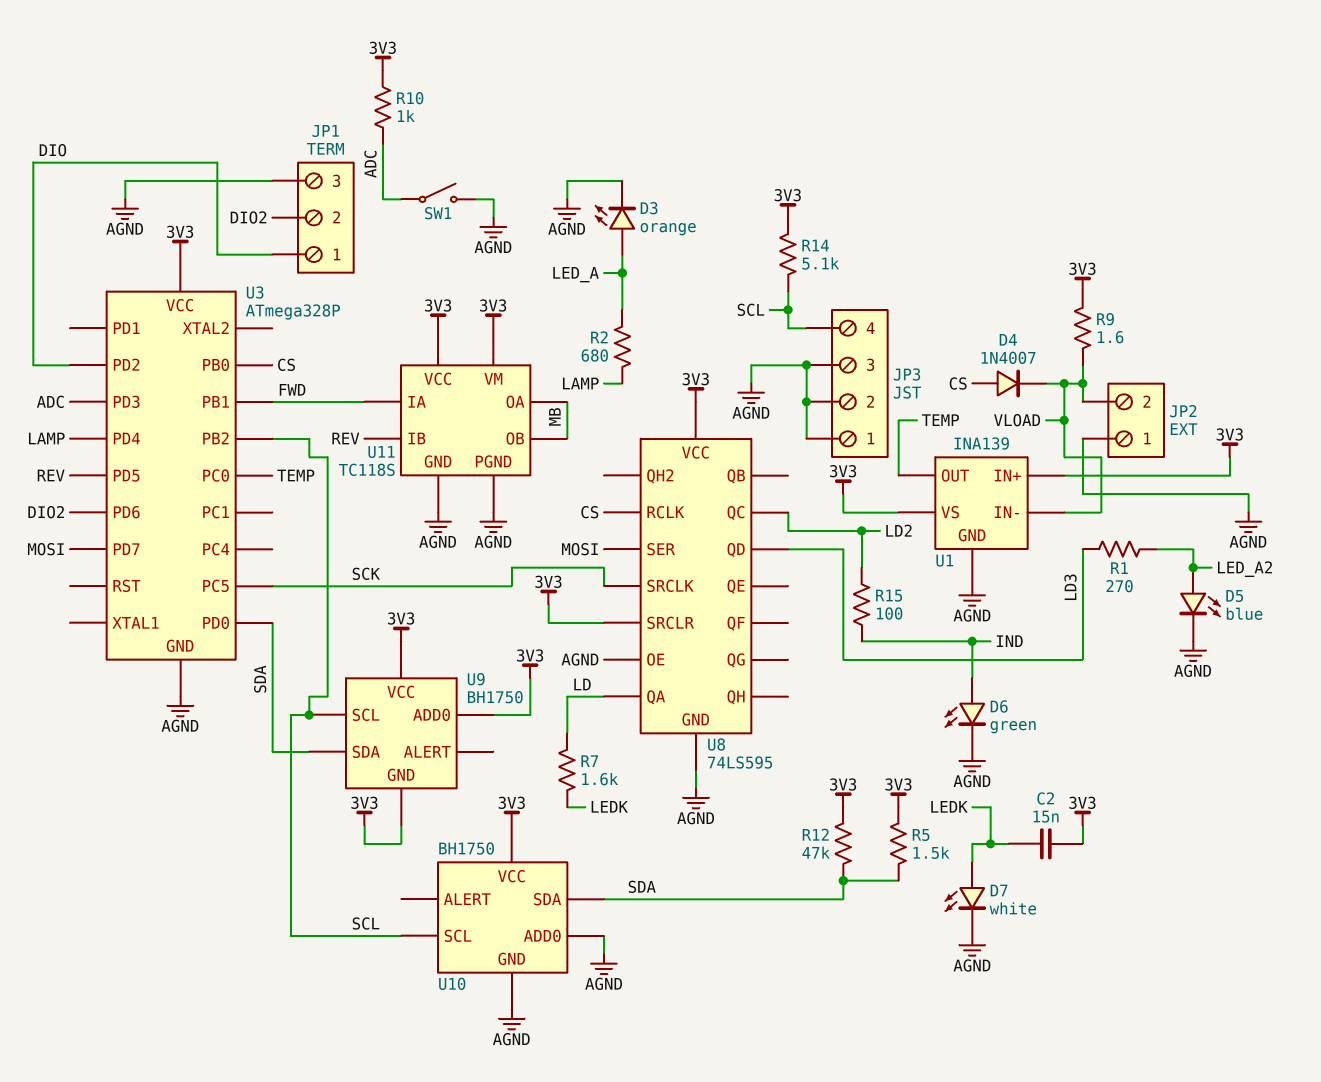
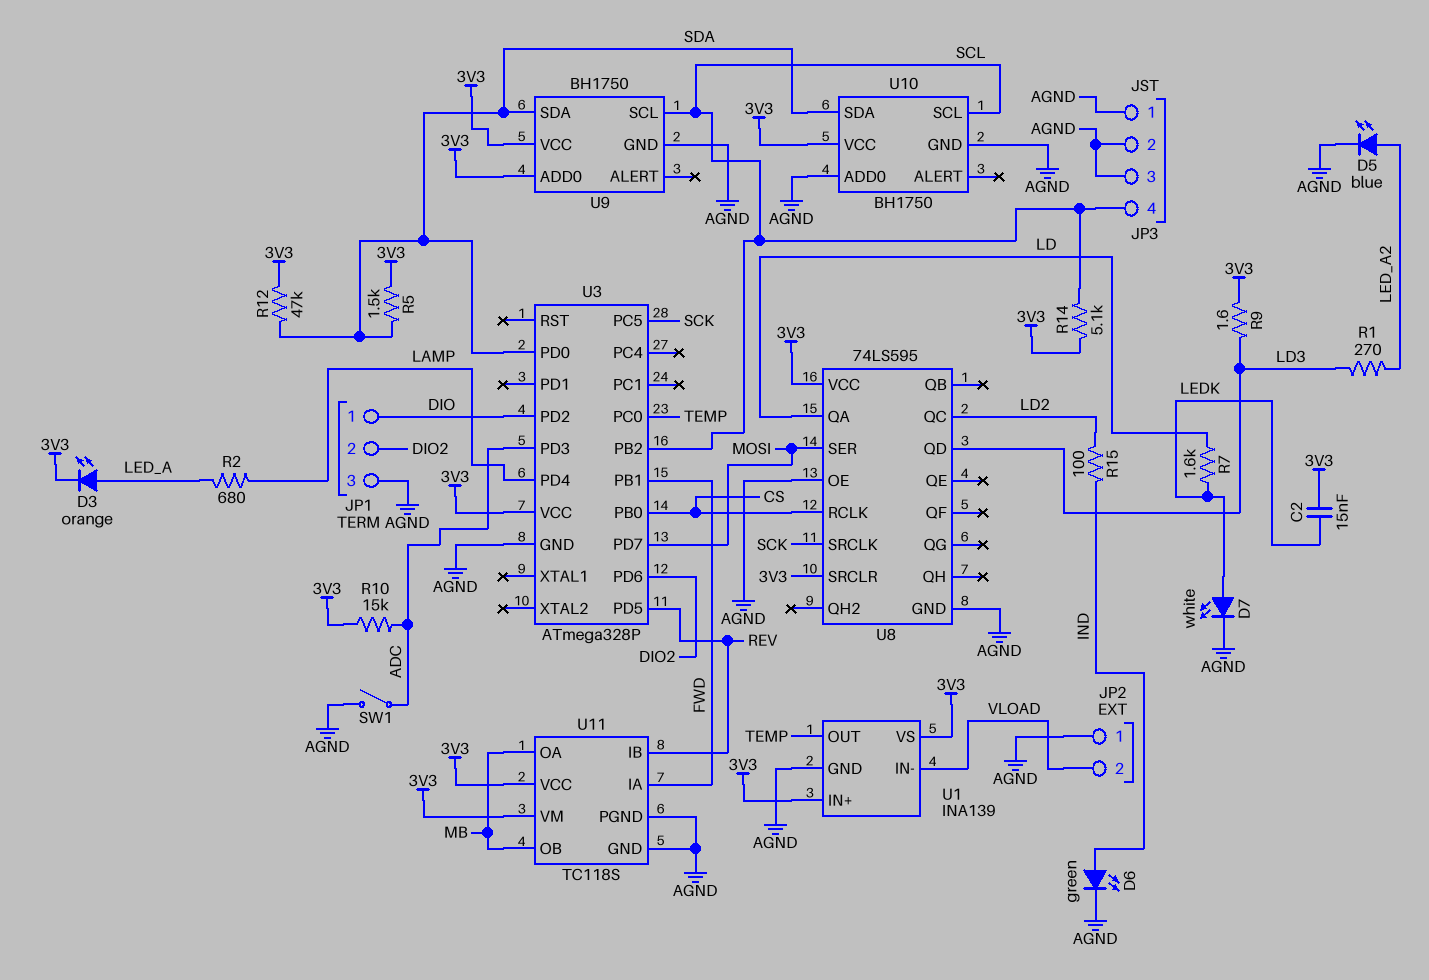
D3: LED orange (A LED_A, K AGND) -> LED orange (A LED_A, K 3V3)
D4: diode 1N4007 (A CS, K VLOAD) -> none
R9: 1.6 (3V3, VLOAD) -> 1.6 (3V3, LD3)
R10: 1k (3V3, ADC) -> 15k (3V3, ADC)
U9 pin GND: 3V3 -> AGND

